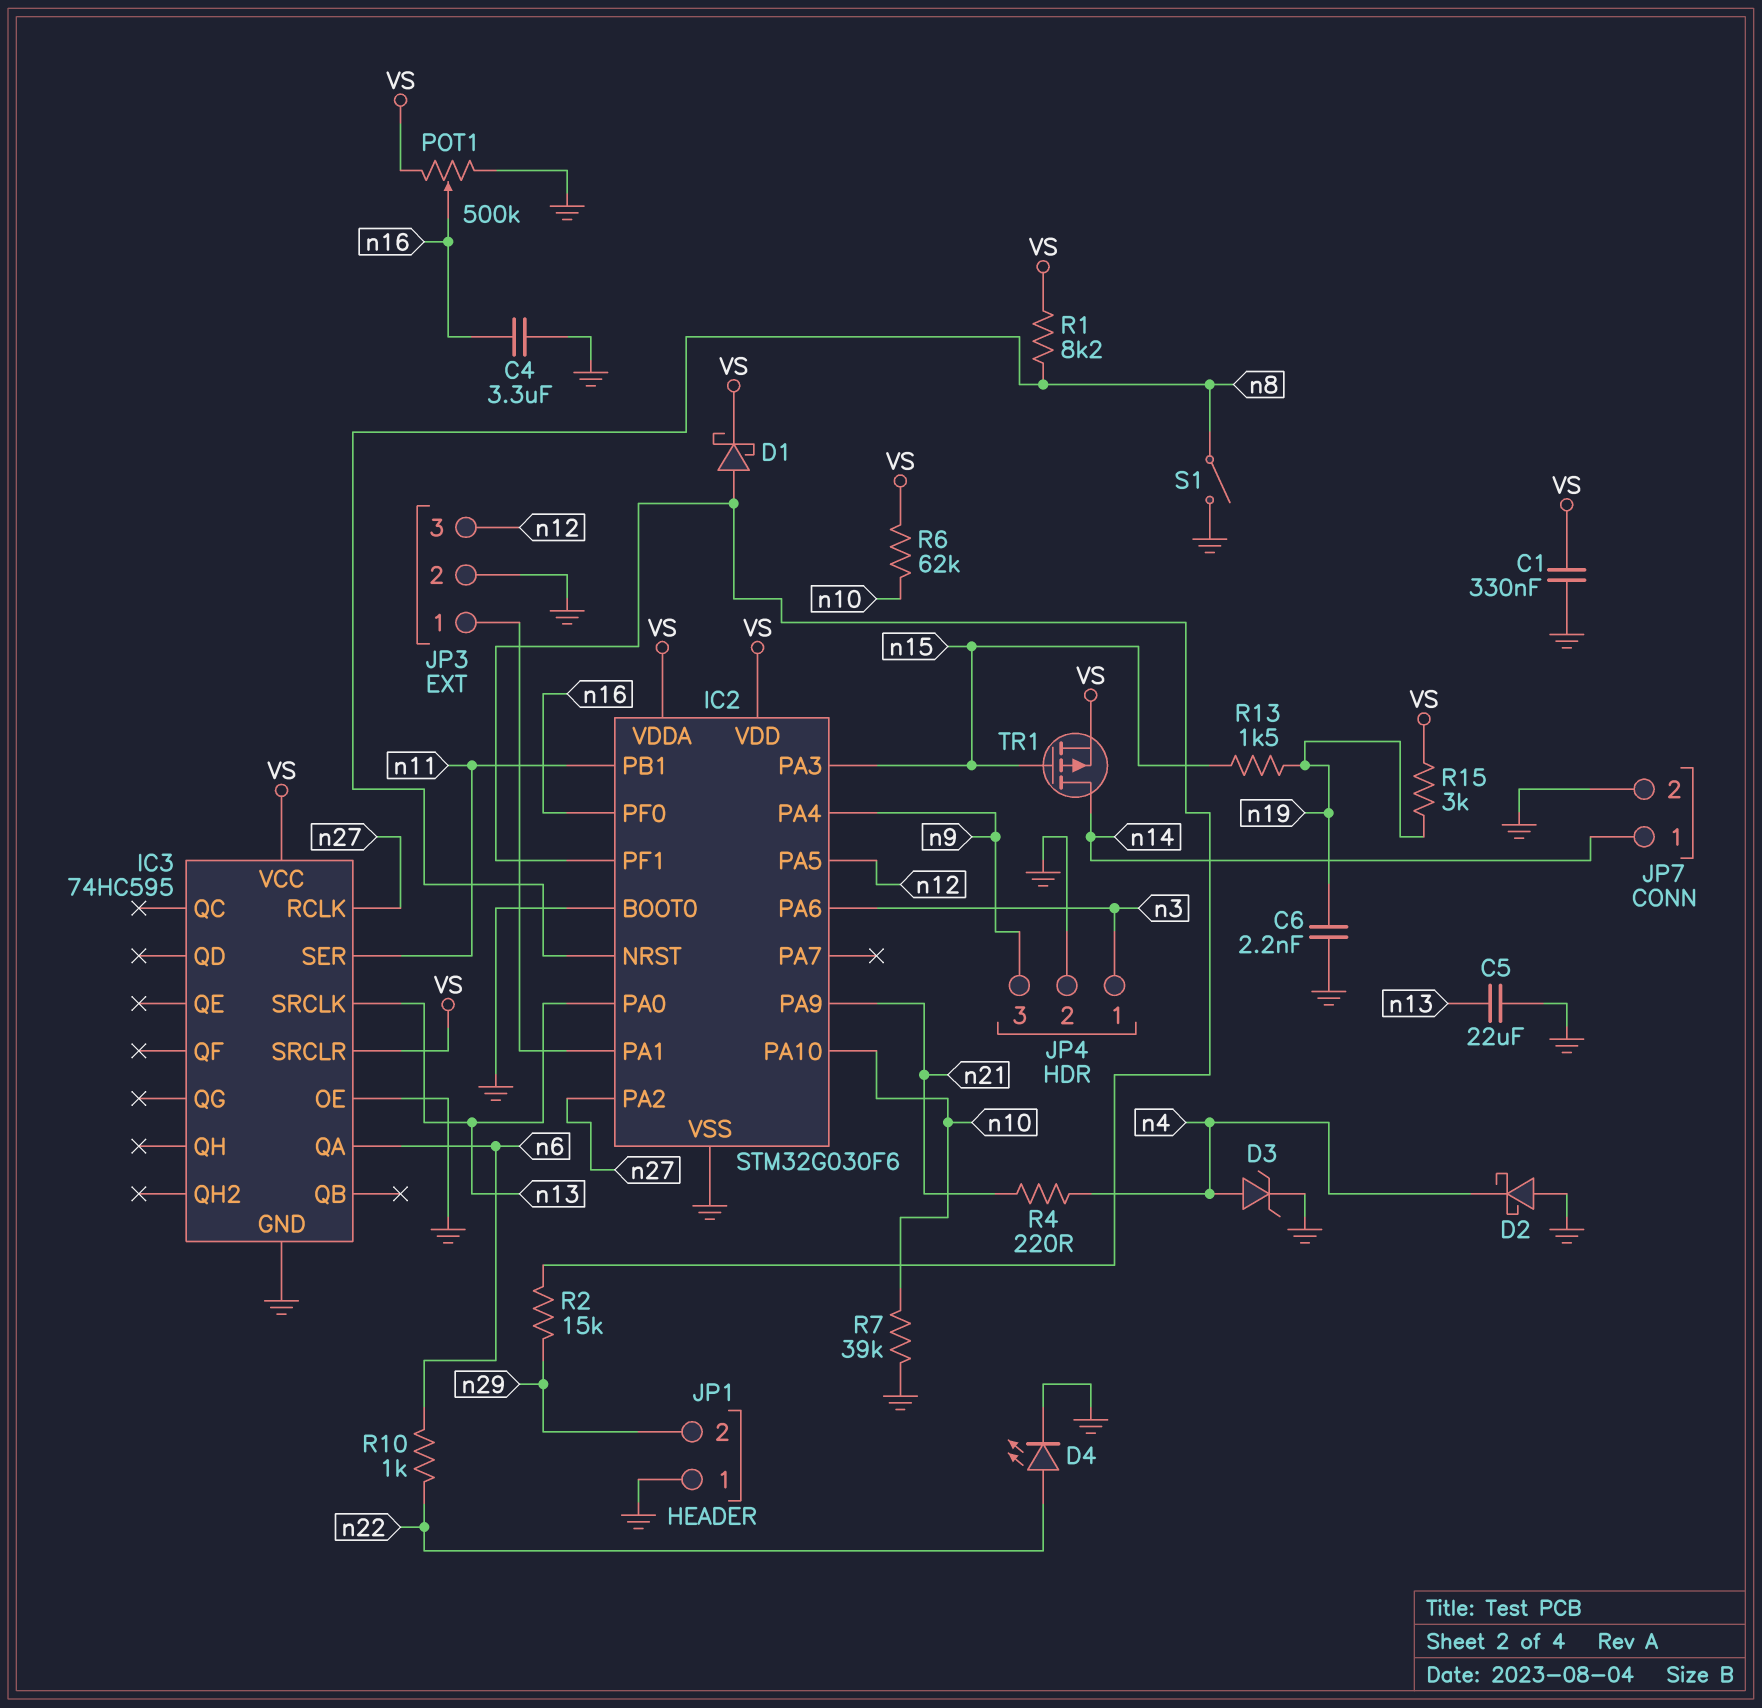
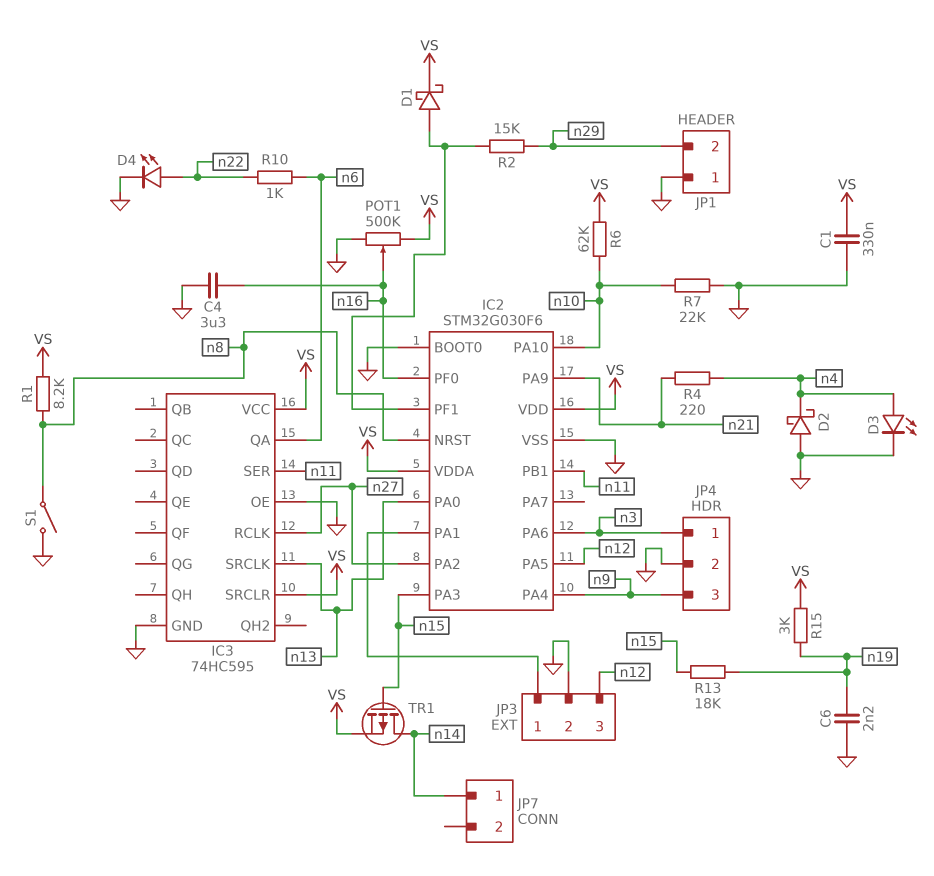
C5: 22uF (GND, n13) -> none
D3: zener (A n4, K GND) -> LED (A n4, K GND)
JP7 pin 2: GND -> none
R7: 39k (GND, n10) -> 22k (GND, n10)
R13: 1.5k (n15, n19) -> 18k (n15, n19)

